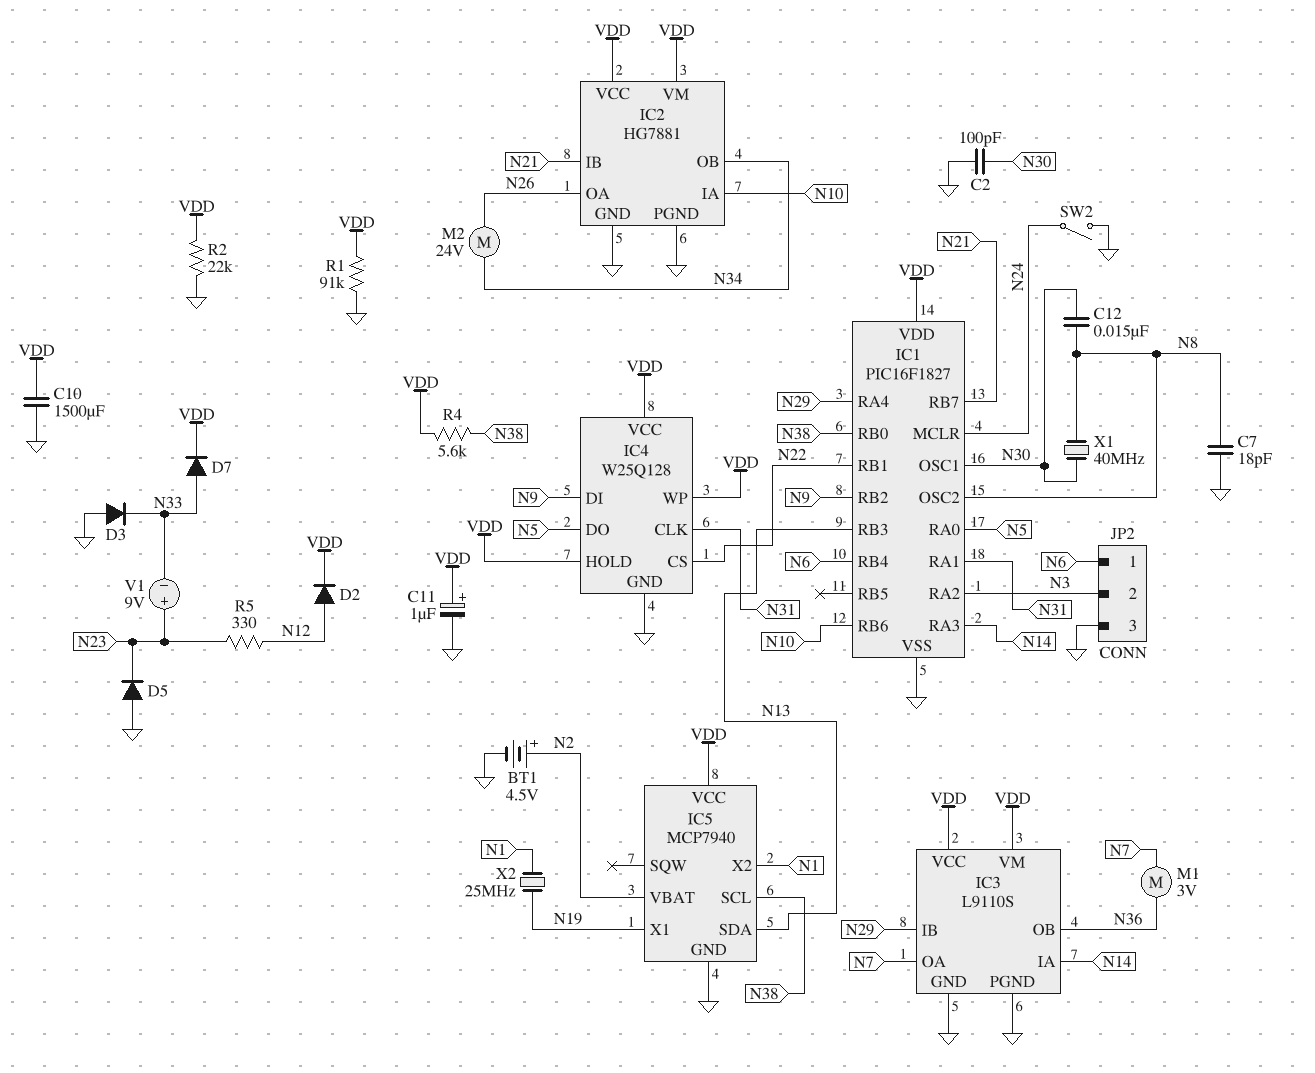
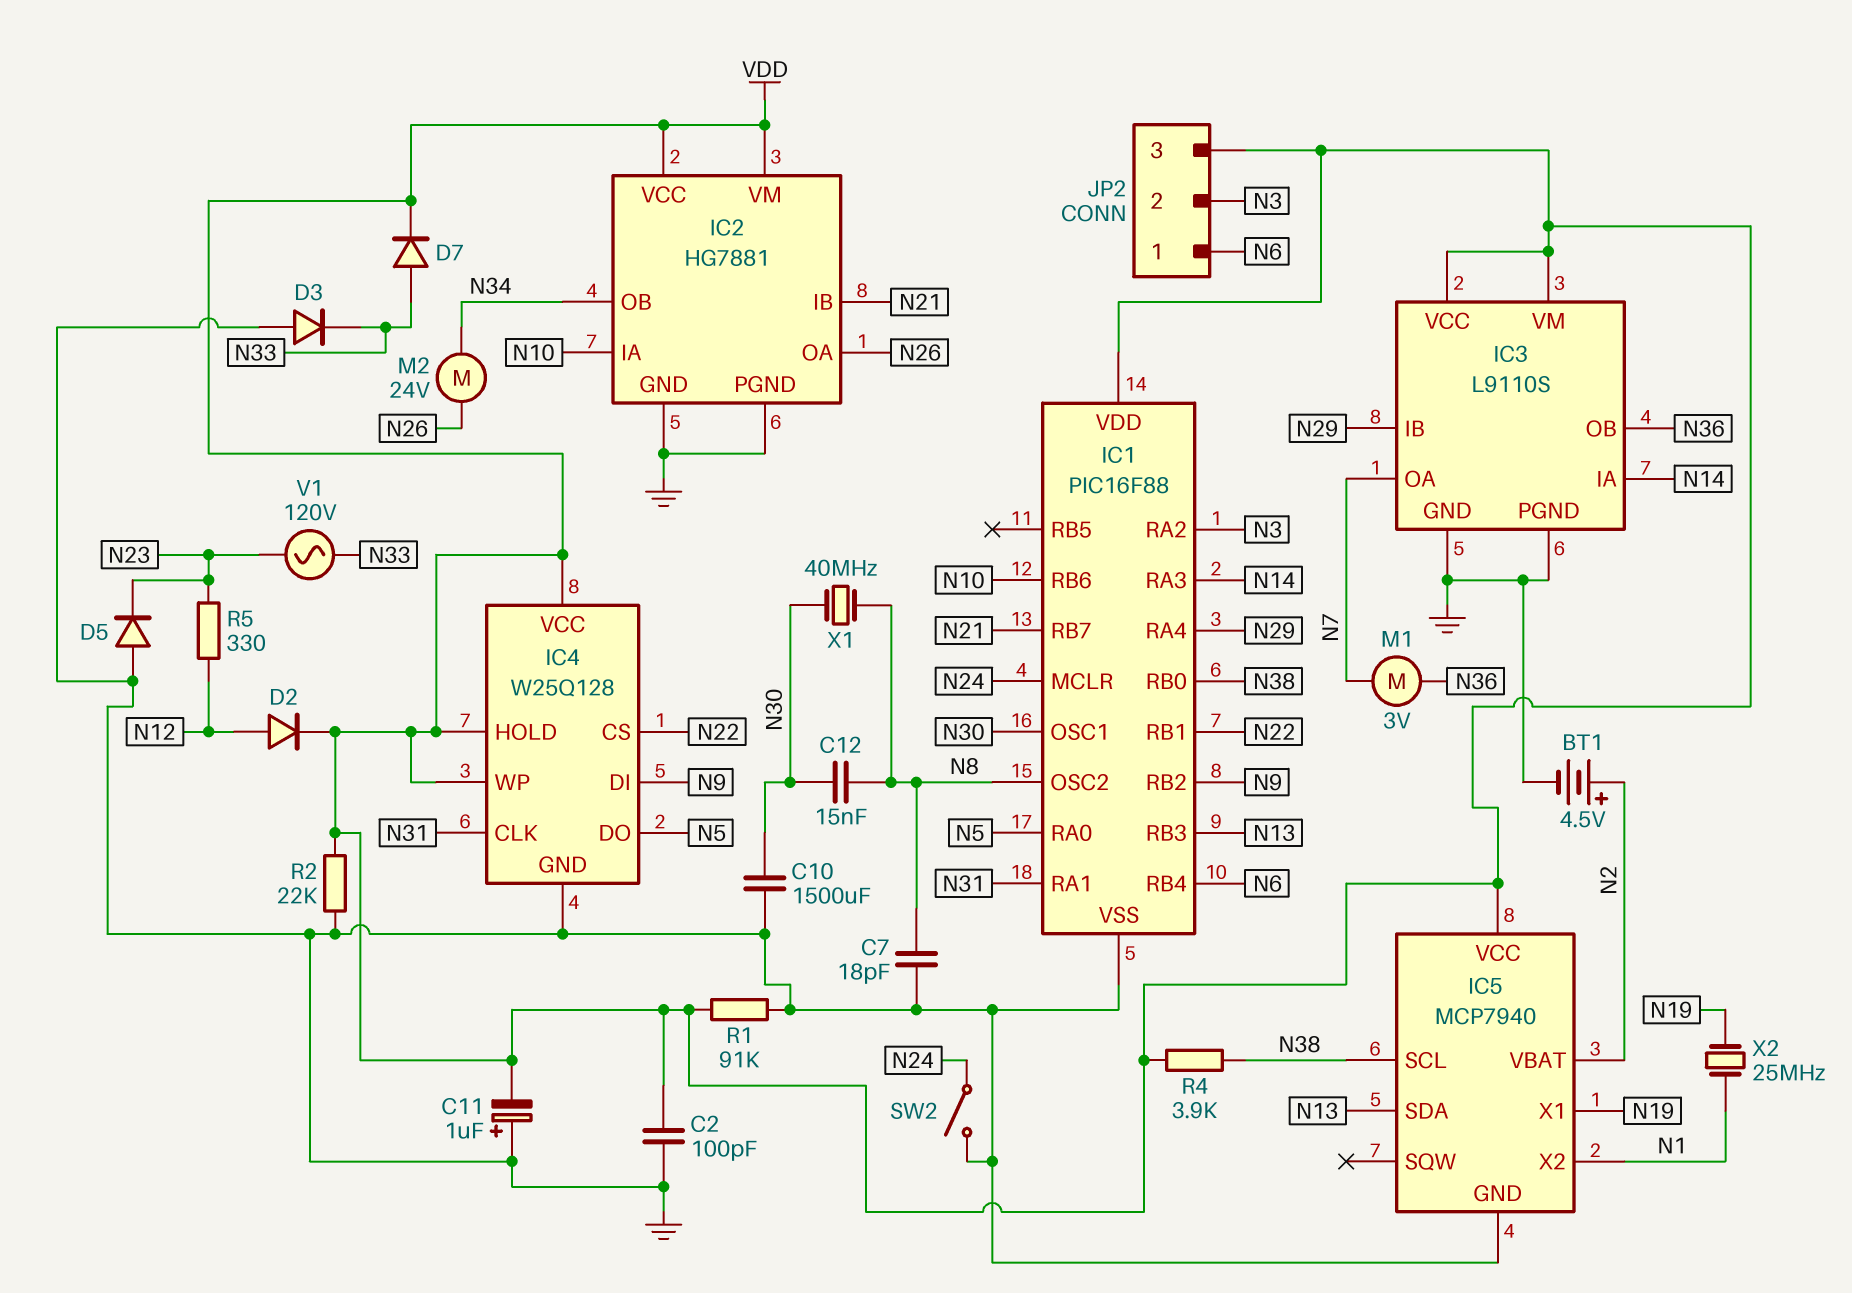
C2: 100pF (GND, N30) -> 100pF (GND, VDD)
C10: 1500uF (GND, VDD) -> 1500uF (GND, N30)
C11: 1uF (plus VDD, minus GND) -> 1uF (plus GND, minus VDD)
IC1: PIC16F1827 -> PIC16F88
JP2 pin 3: GND -> VDD
R4: 5.6k (N38, VDD) -> 3.9k (N38, VDD)
V1: 9V (plus N23, minus N33) -> AC 120V (N23, N33)

